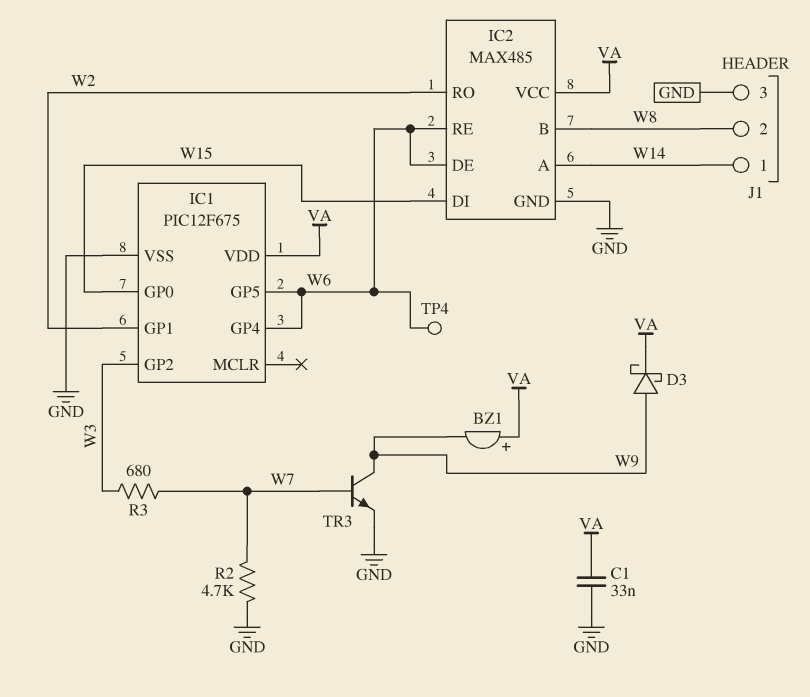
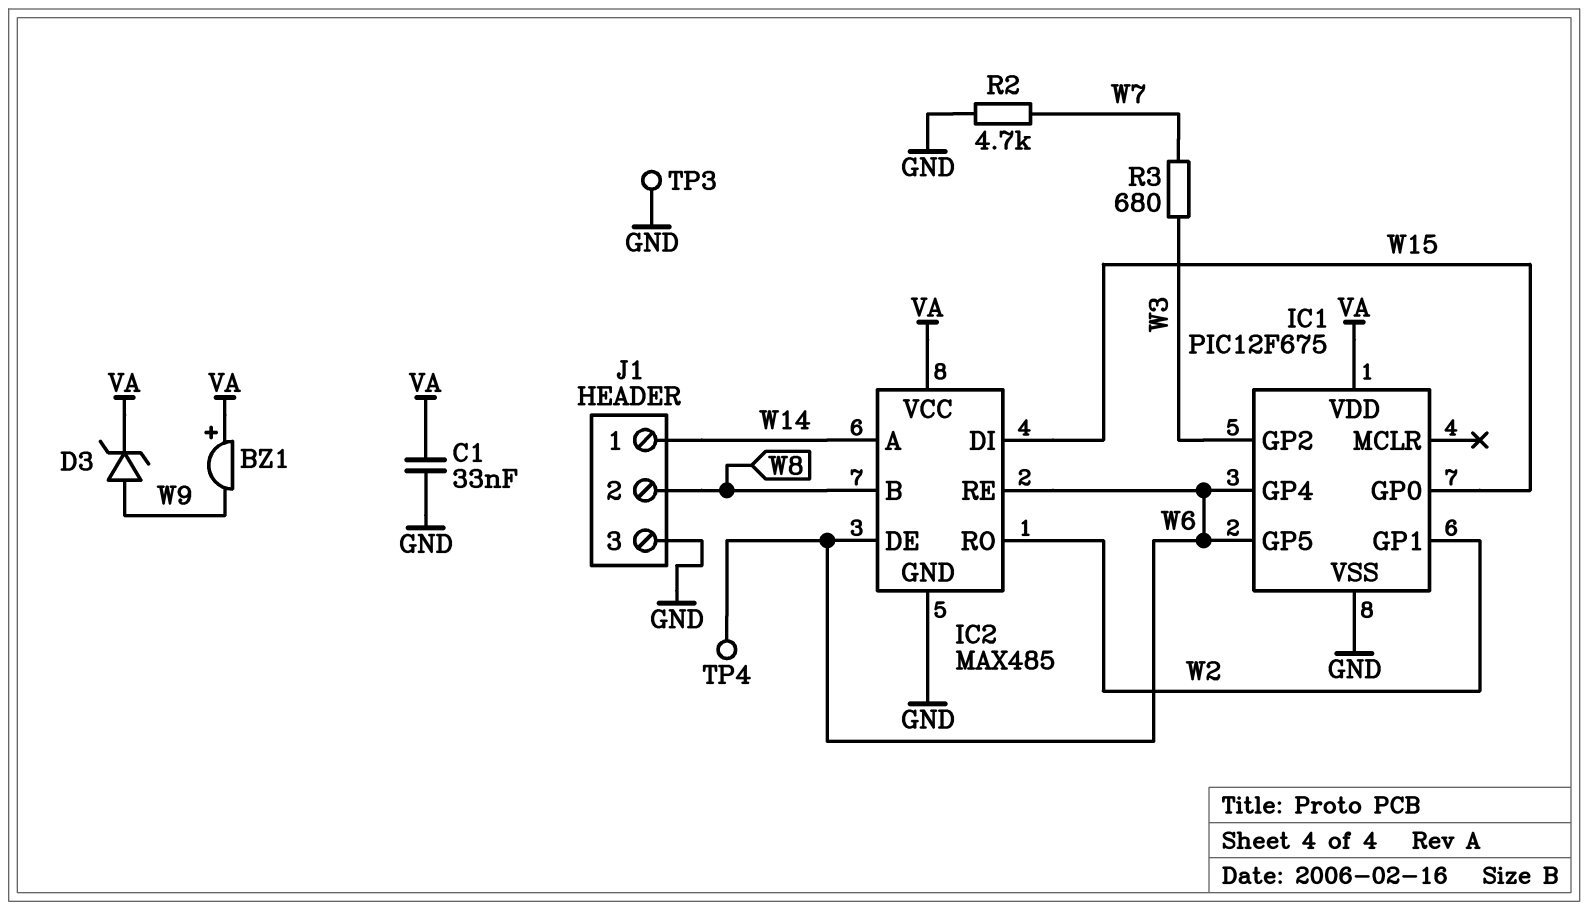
D3: schottky (A W9, K VA) -> zener (A W9, K VA)
TP3: none -> test point (GND)
TR3: NPN (B W7, C W9, E GND) -> none

